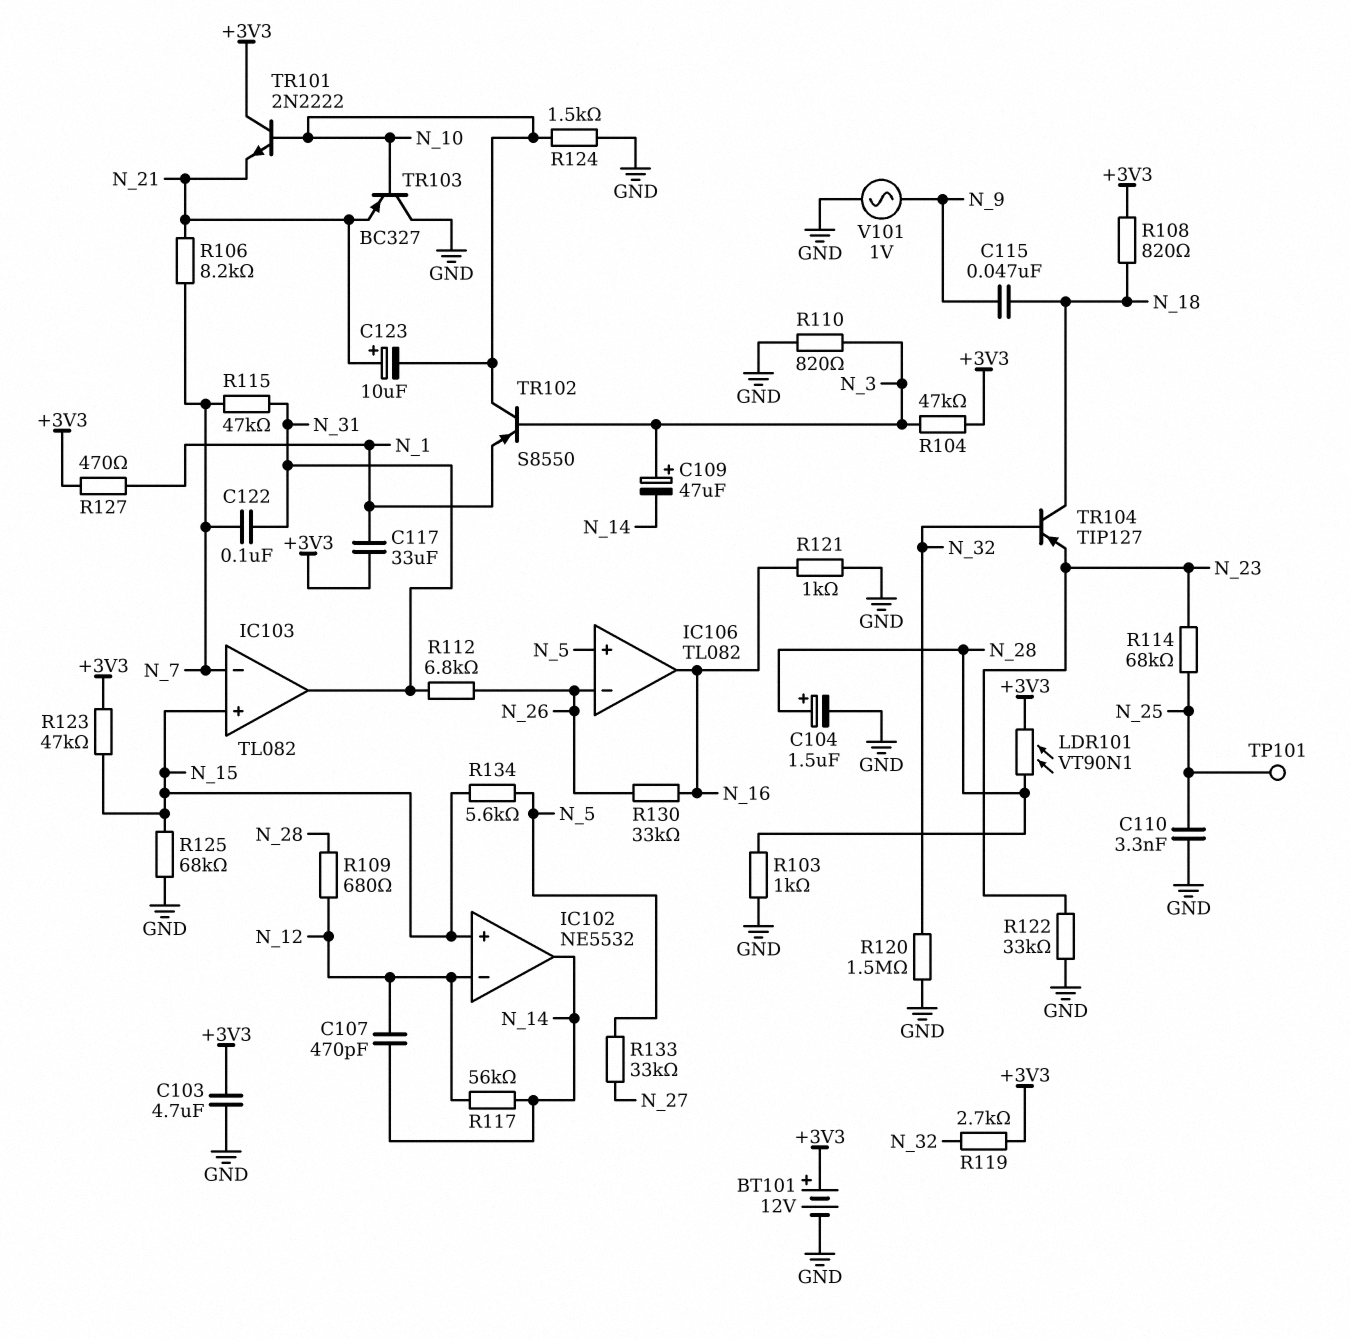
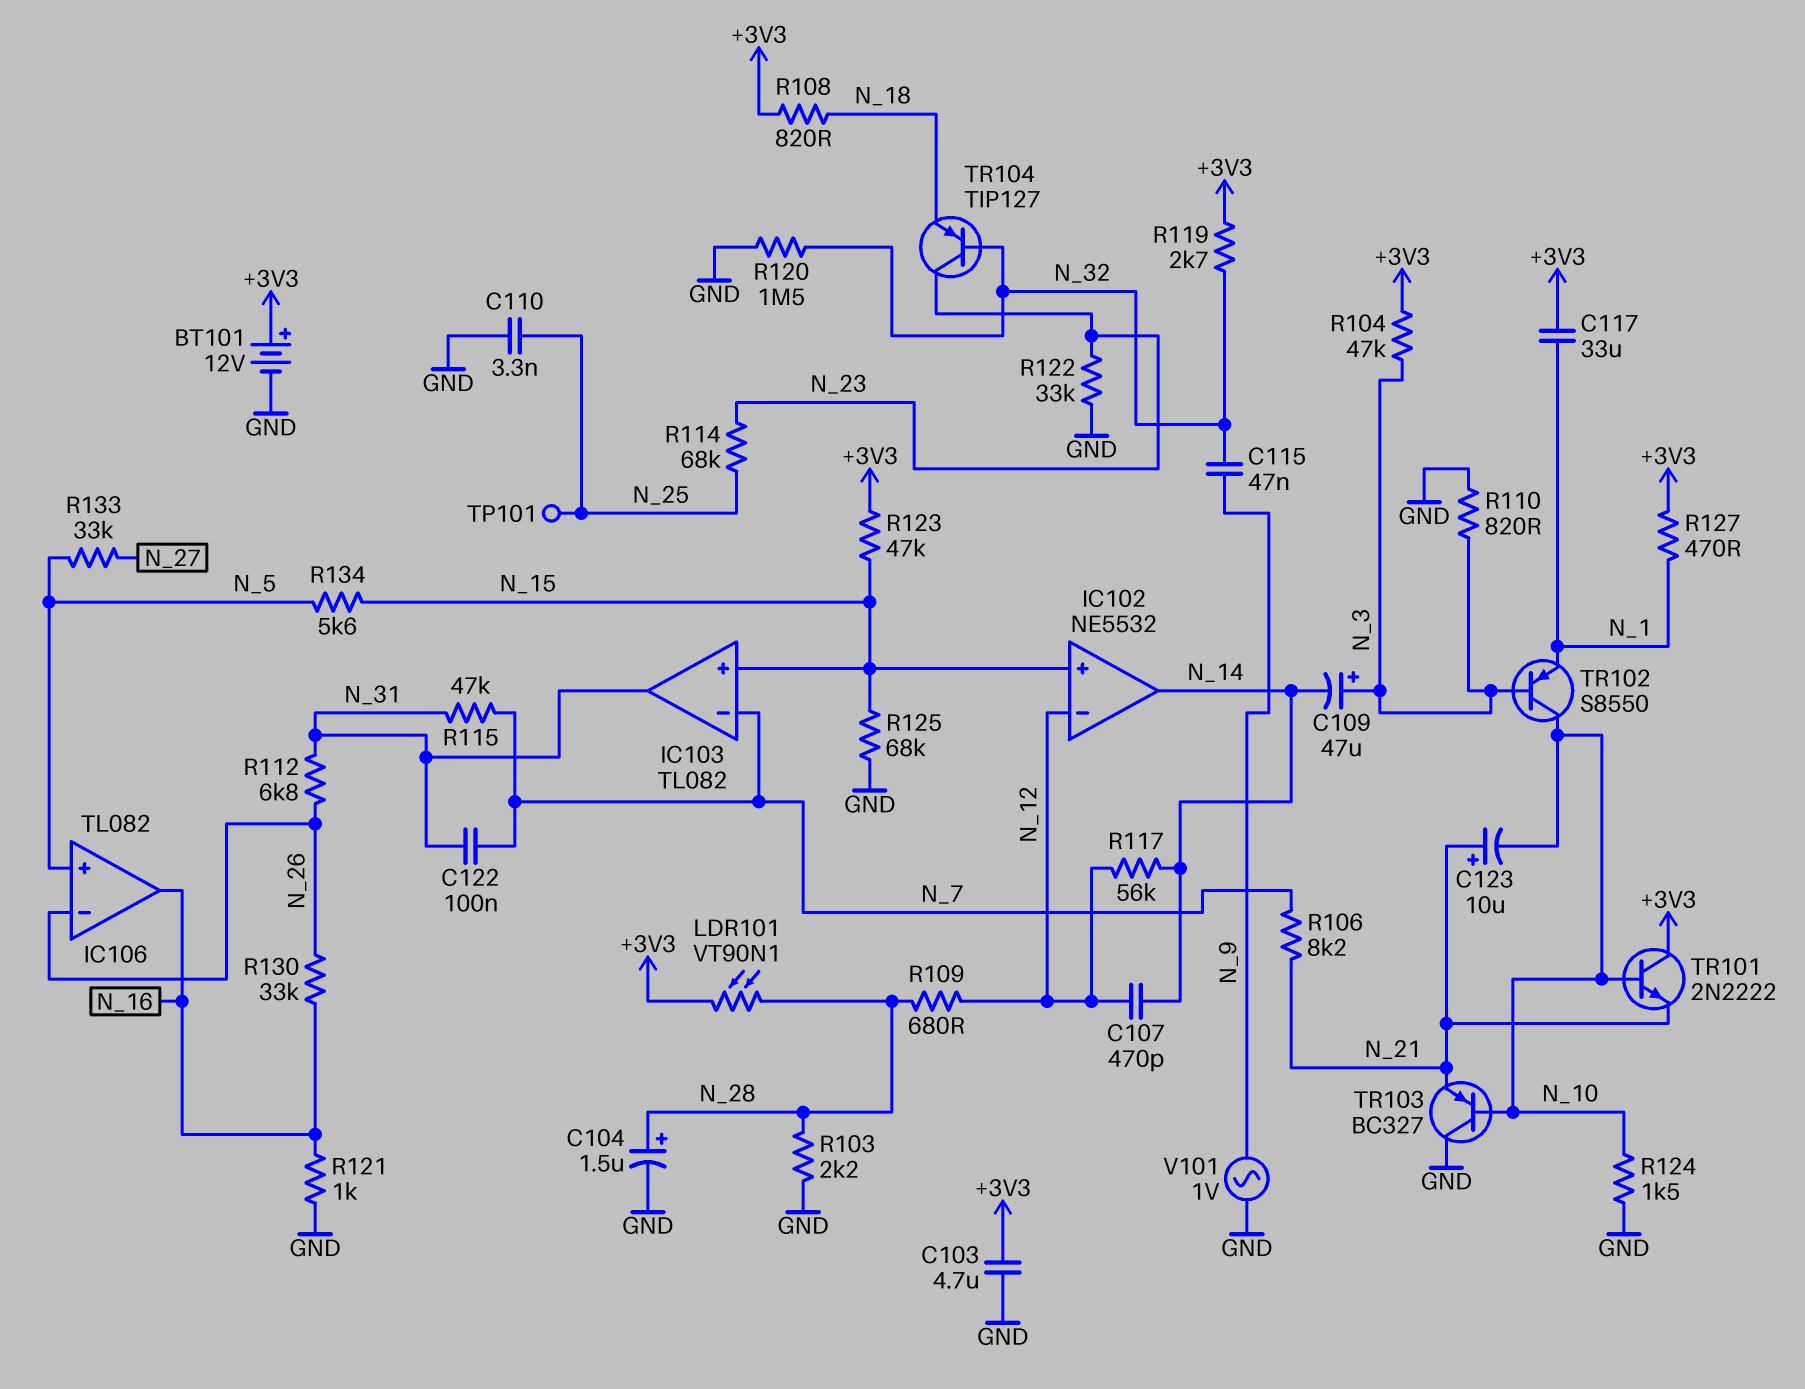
C115: 47nF (N_9, N_18) -> 47nF (N_9, N_32)
R103: 1k (GND, N_28) -> 2.2k (GND, N_28)
TR104: PNP TIP127 (B N_32, C N_18, E N_23) -> PNP TIP127 (B N_32, C N_23, E N_18)

